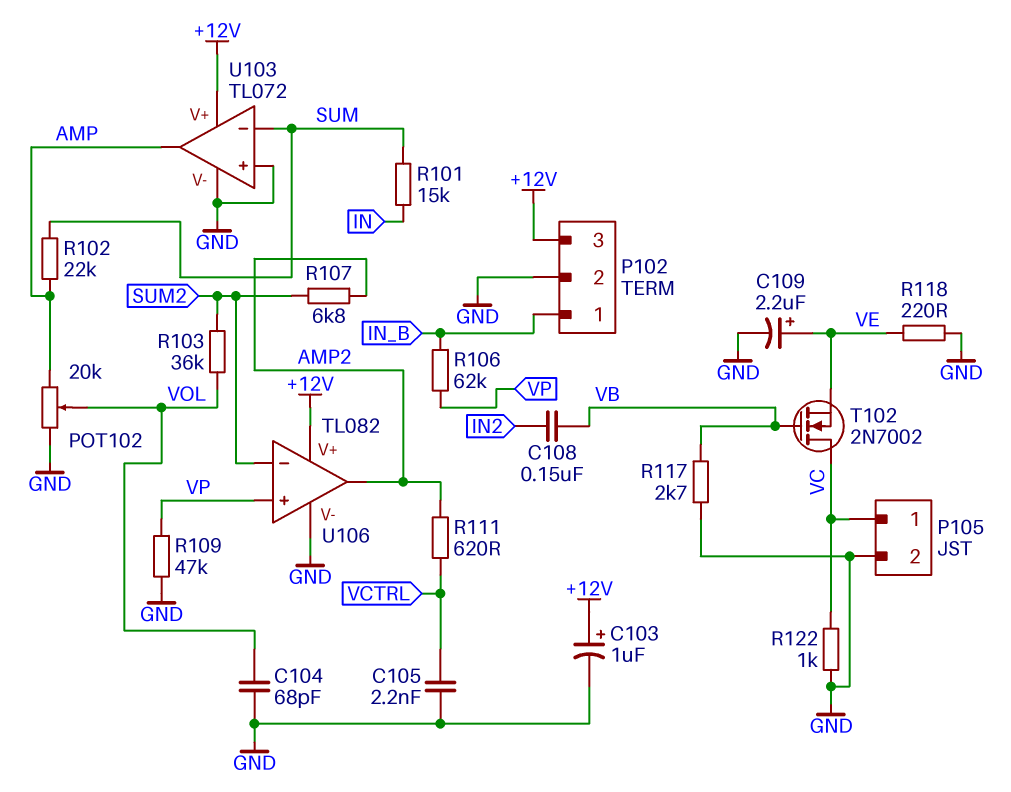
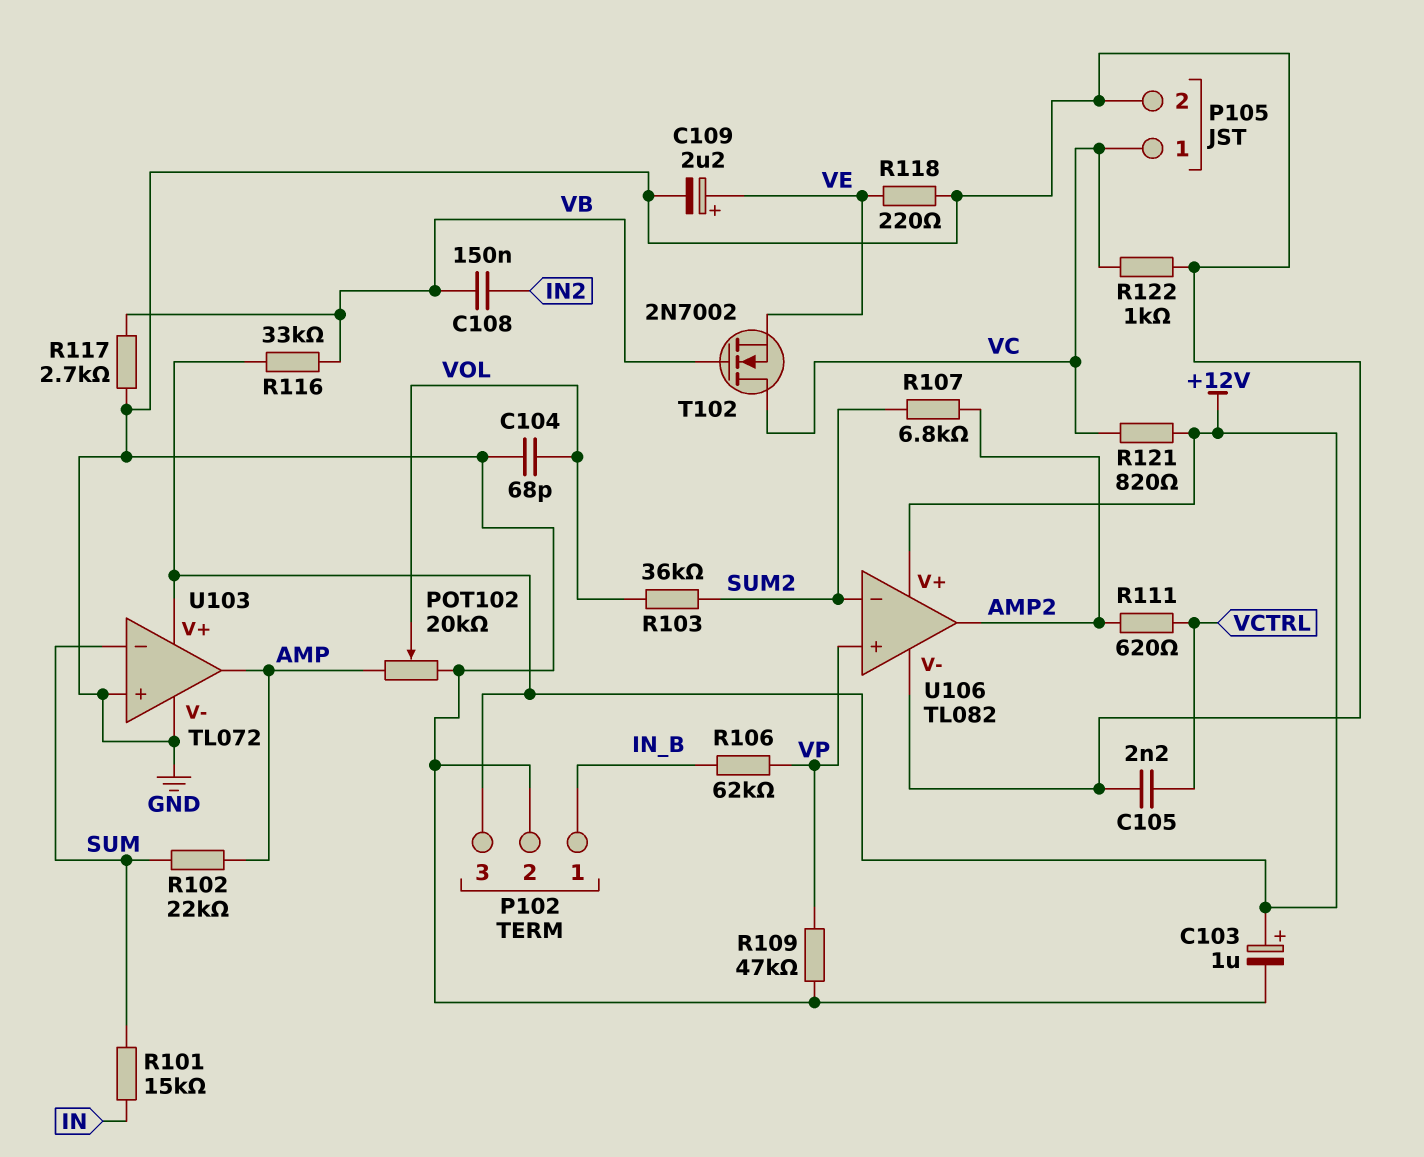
R116: none -> 33k (+12V, VB)
R121: none -> 820 (+12V, VC)

